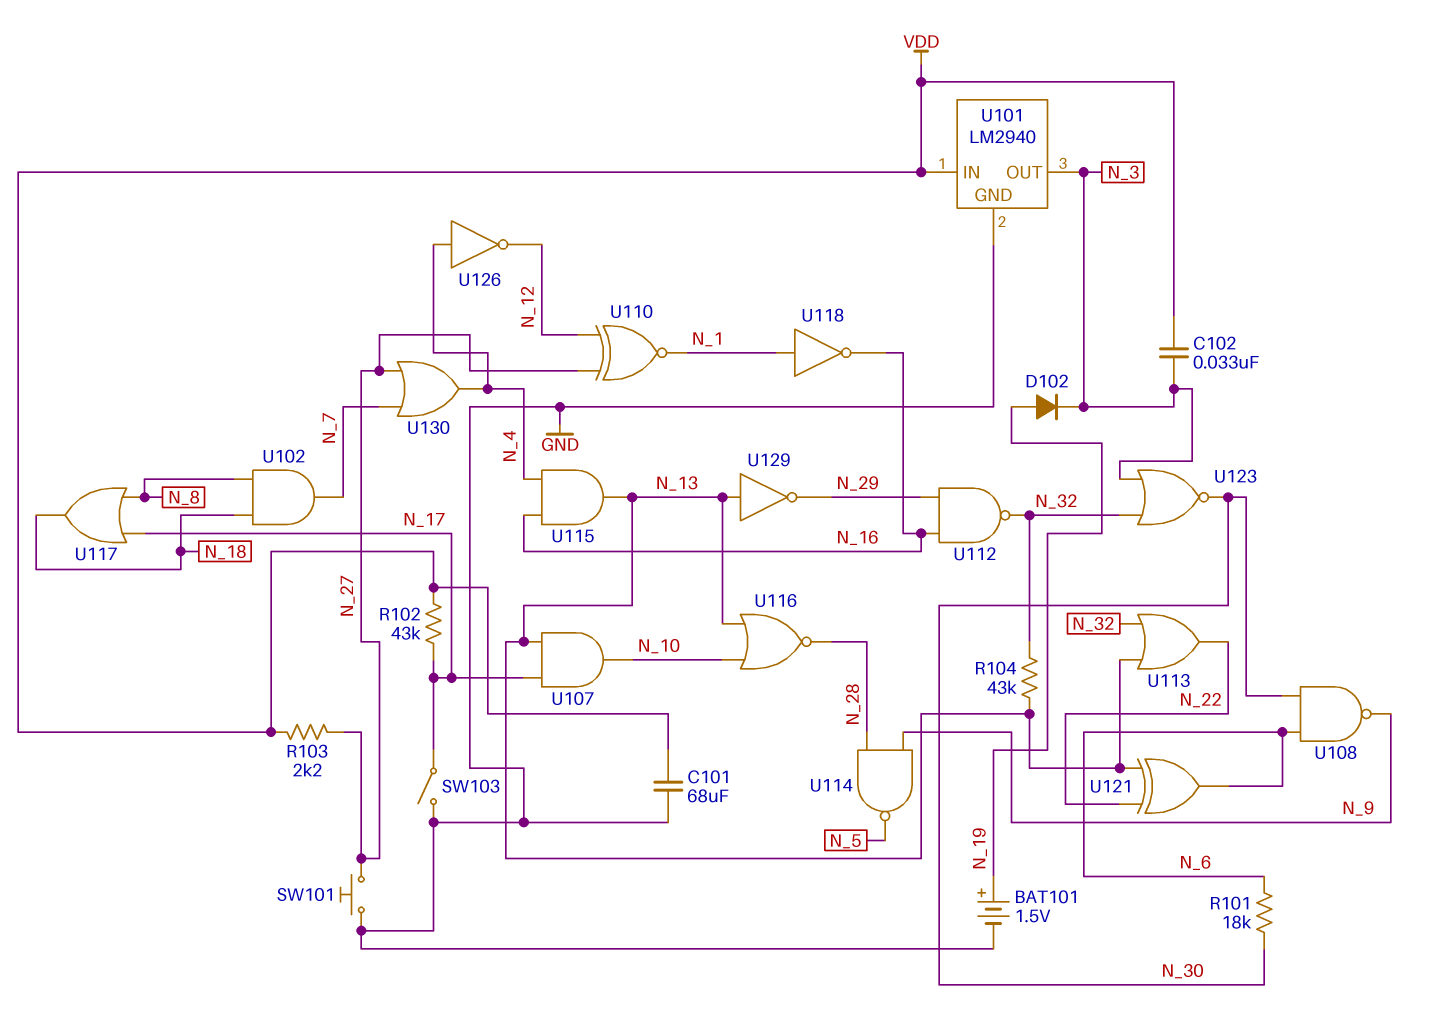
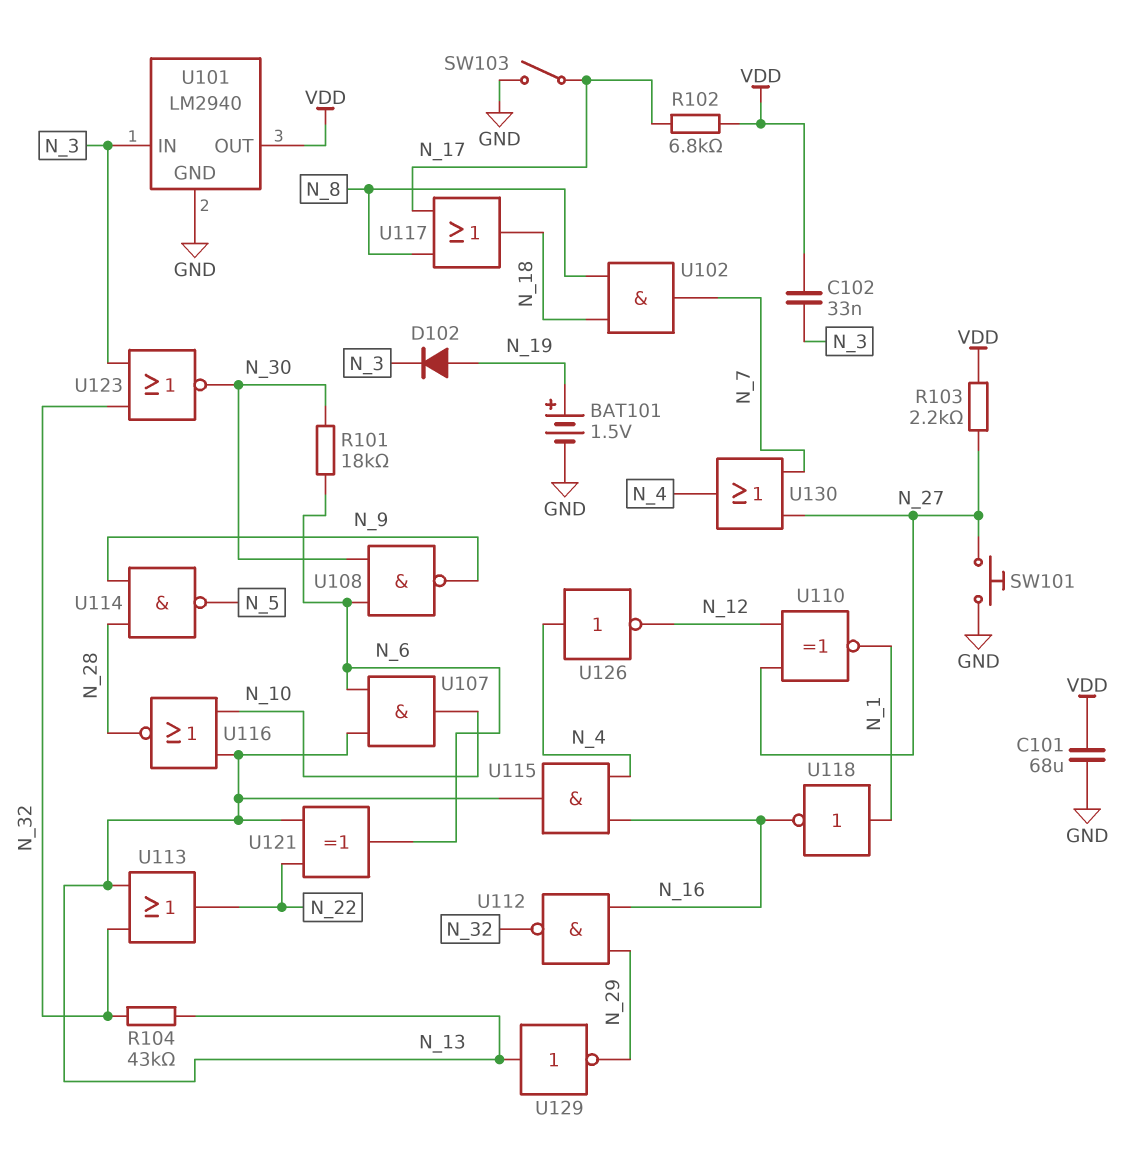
R102: 43k (N_17, VDD) -> 6.8k (N_17, VDD)
U101 pin IN: VDD -> N_3
U101 pin OUT: N_3 -> VDD
U107: AND (in N_13, in N_17, out N_10) -> AND (in N_6, in N_13, out N_10)

